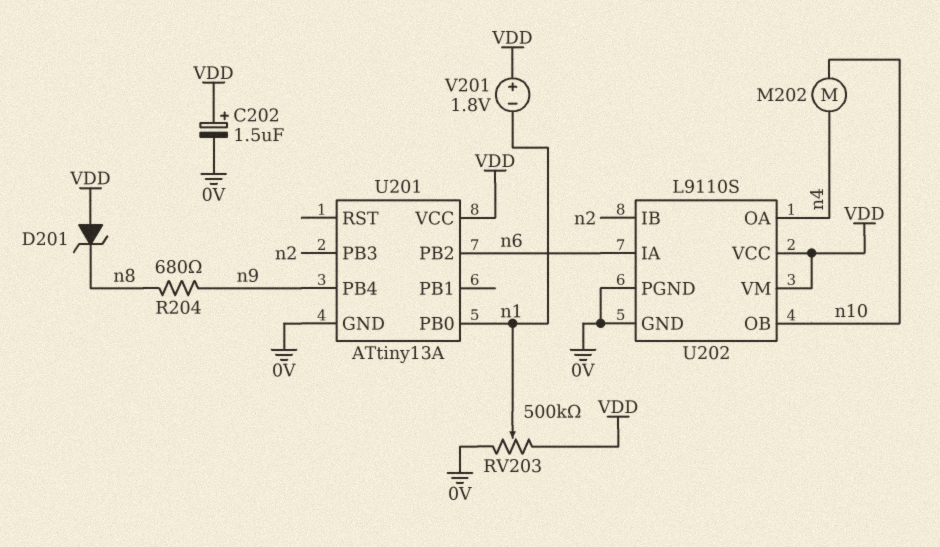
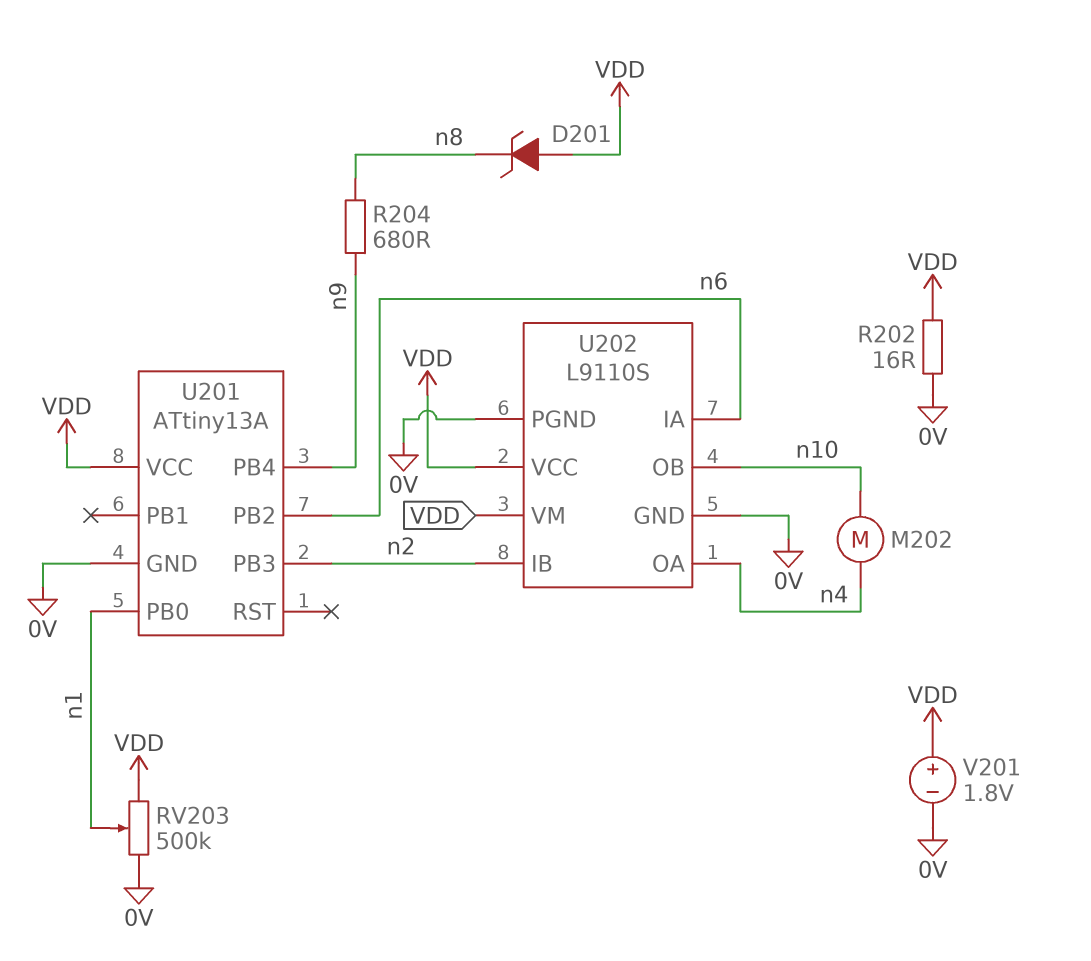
C202: 1.5uF (plus VDD, minus 0V) -> none
R202: none -> 16 (0V, VDD)
V201: 1.8V (plus VDD, minus n1) -> 1.8V (plus VDD, minus 0V)

